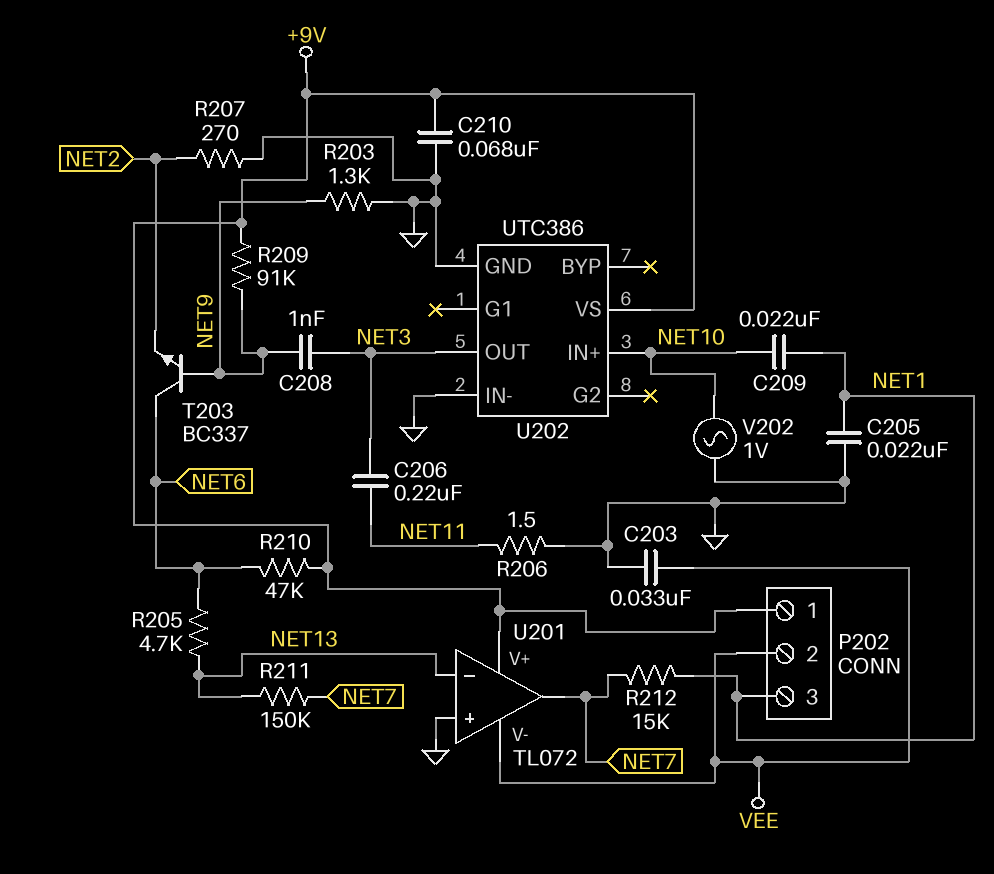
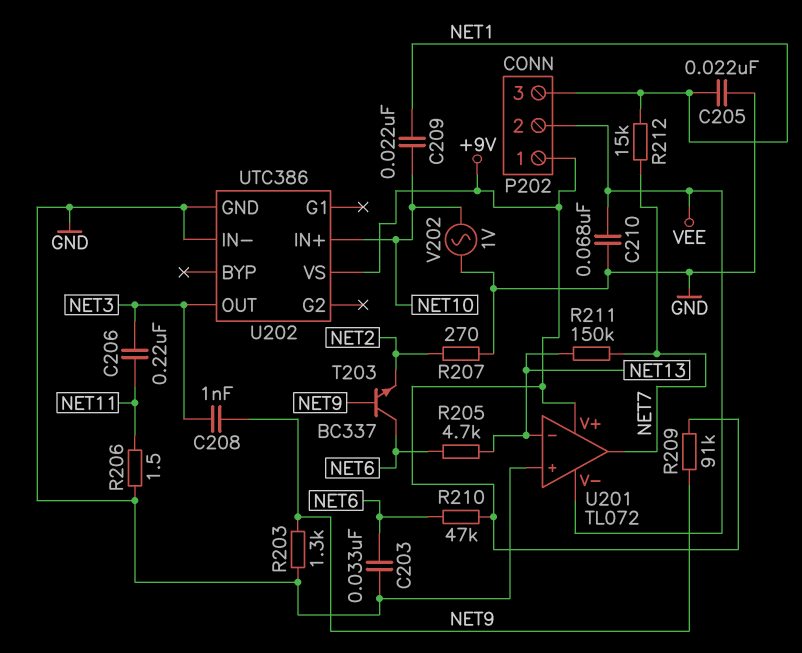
C203: 33nF (GND, VEE) -> 33nF (GND, NET6)
C210: 68nF (+9V, GND) -> 68nF (GND, VEE)

